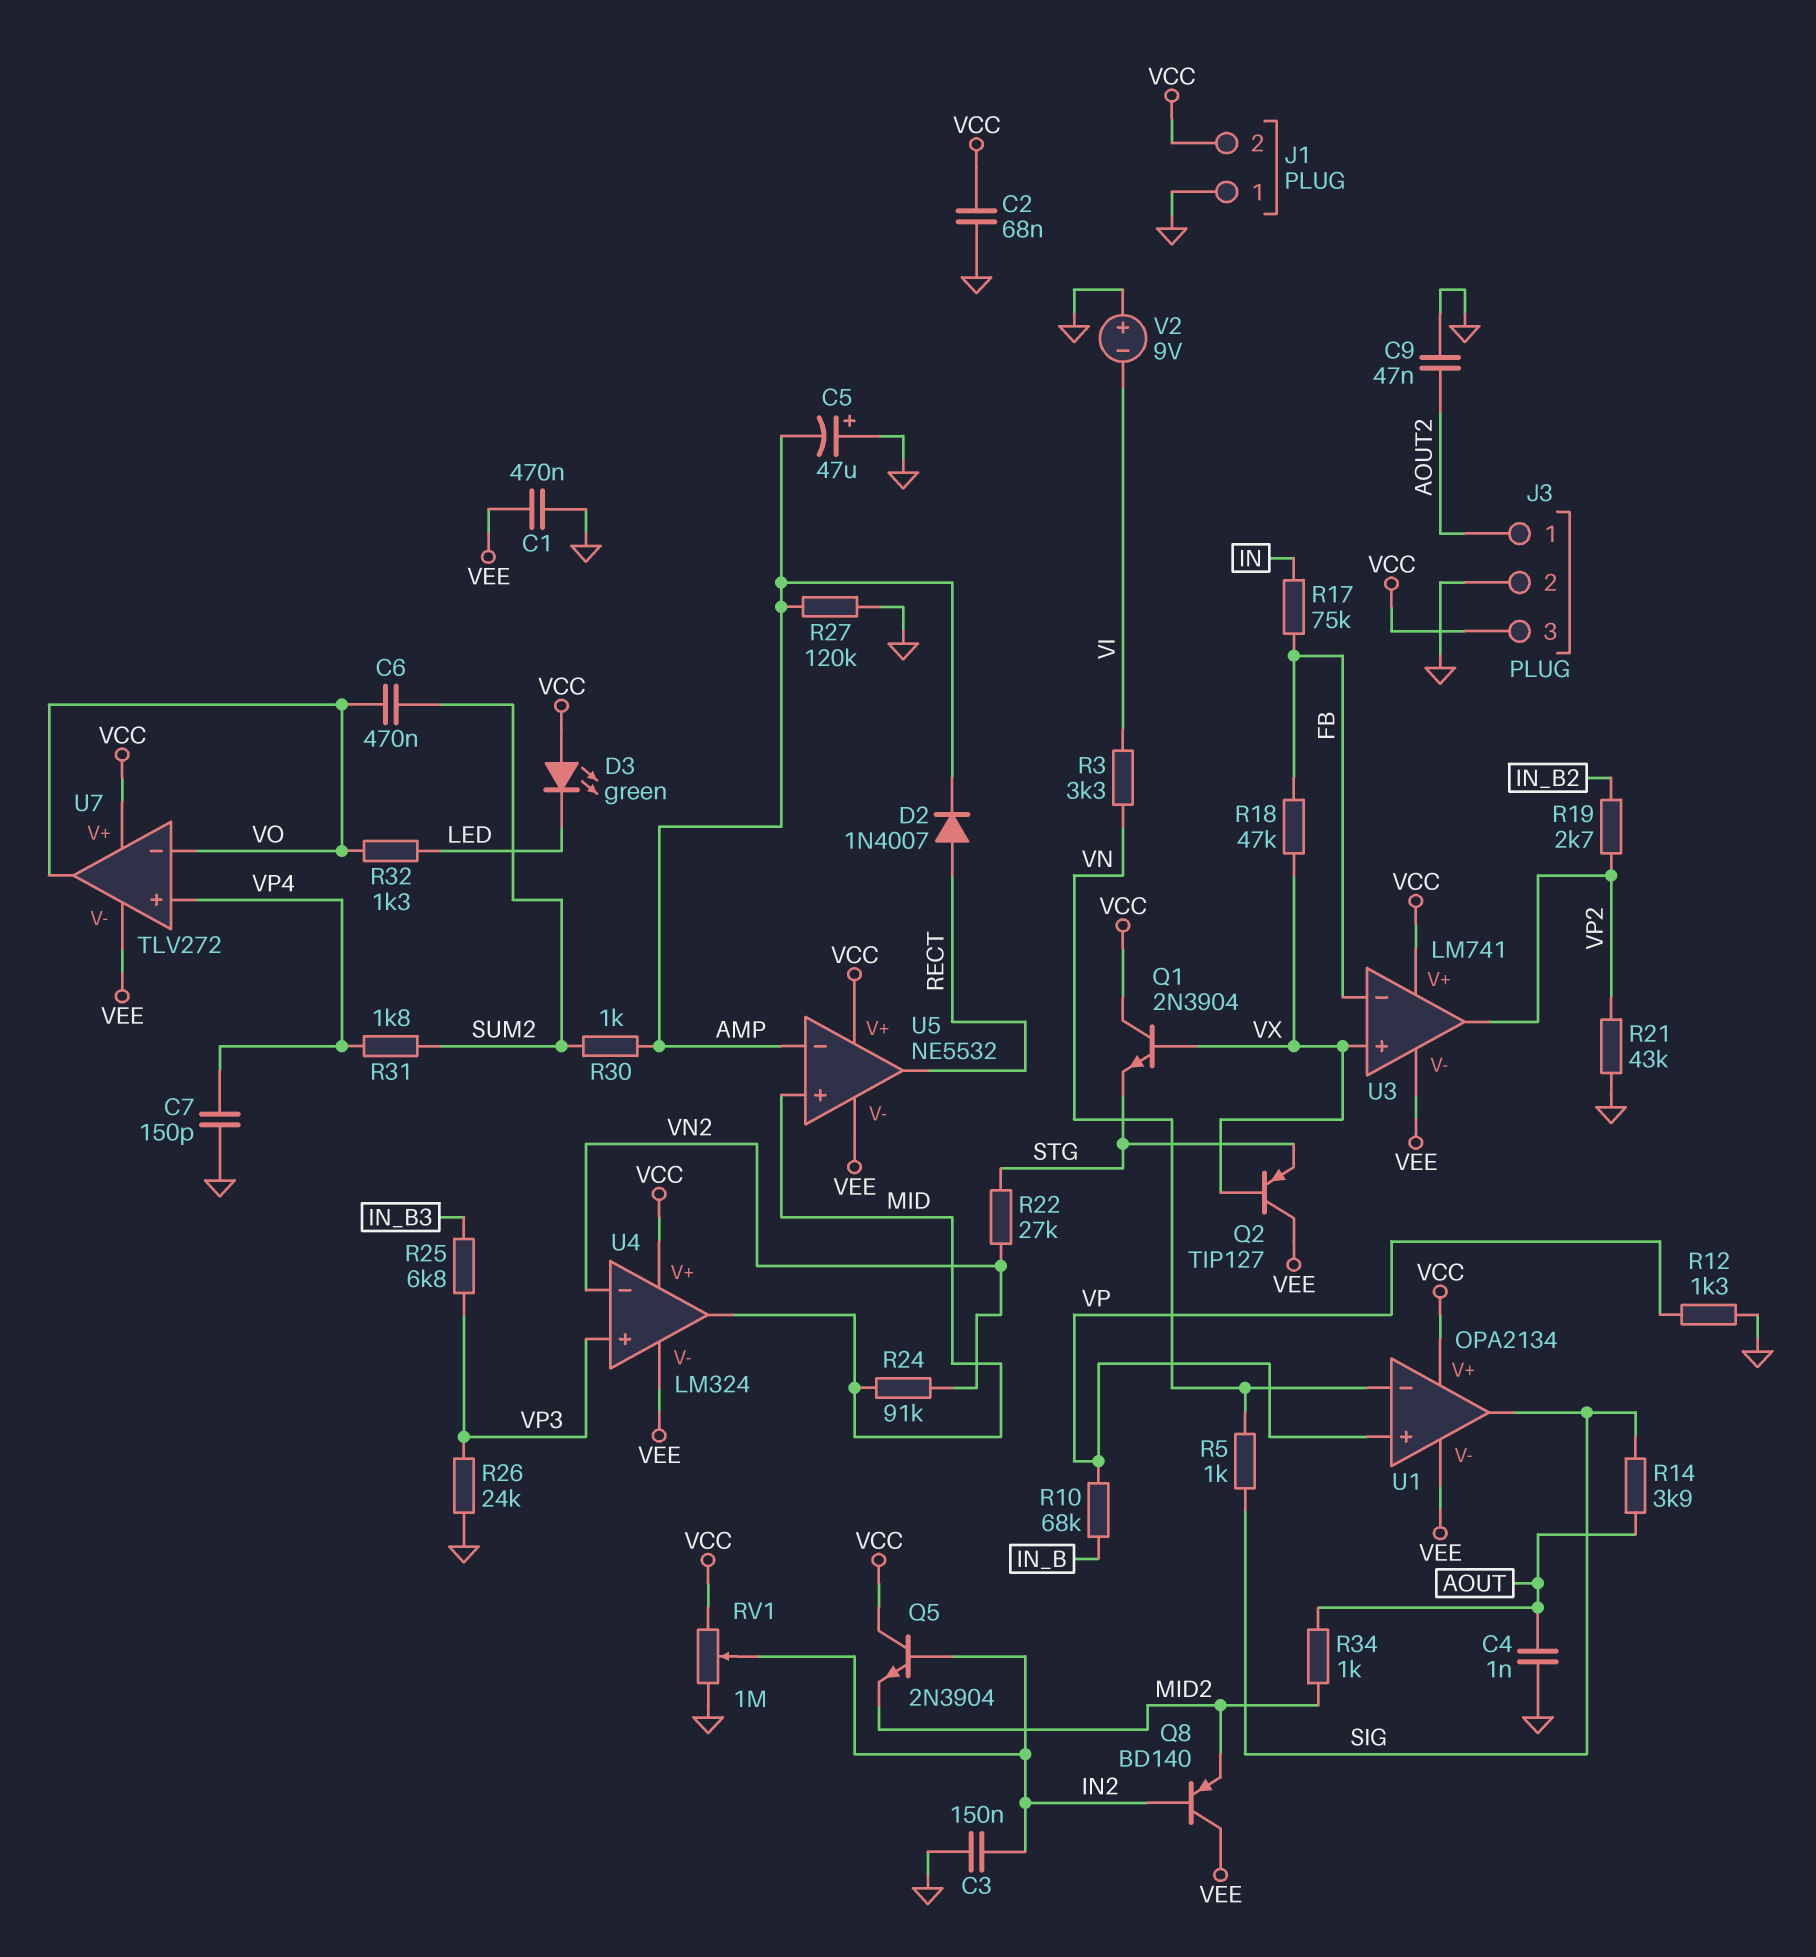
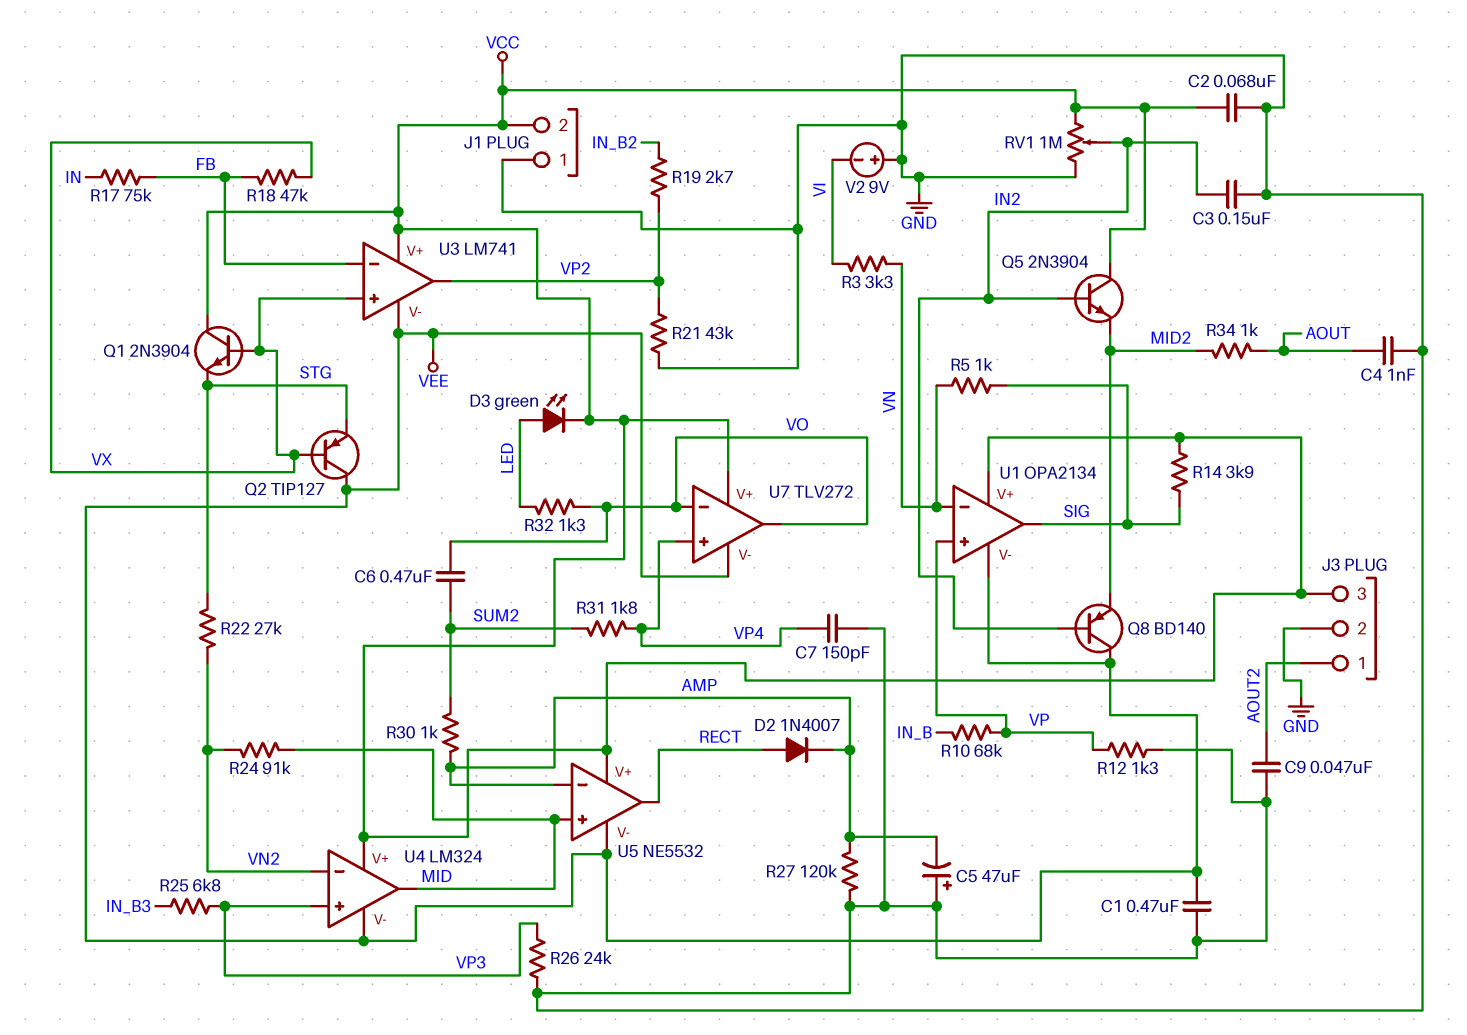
D3: LED green (A VCC, K LED) -> LED green (A LED, K VCC)
R14: 3.9k (AOUT, SIG) -> 3.9k (SIG, VCC)

